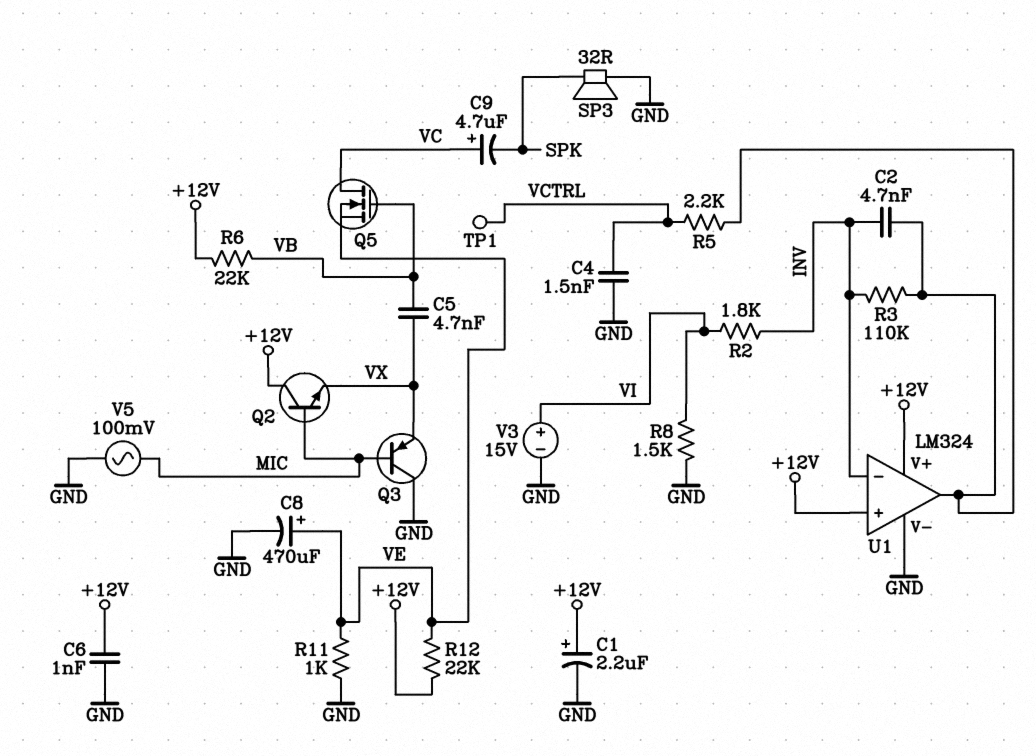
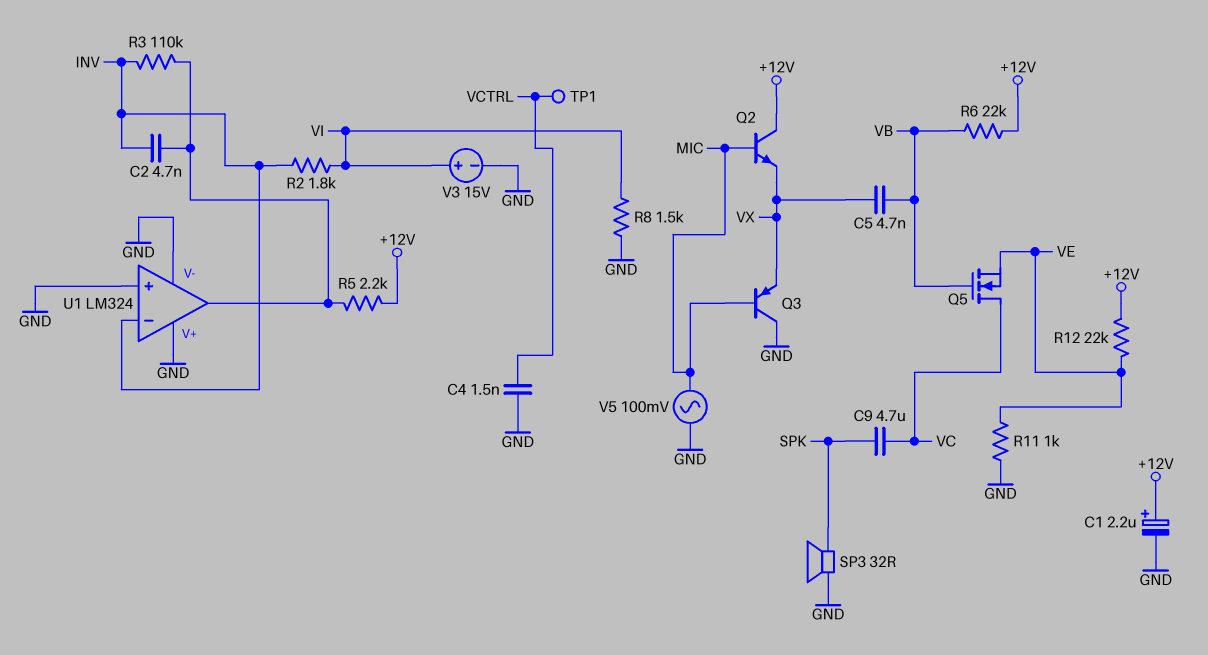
C6: 1nF (+12V, GND) -> none
C8: 470uF (plus VE, minus GND) -> none
C9: 4.7uF (plus VC, minus SPK) -> 4.7uF (SPK, VC)
R5: 2.2k (U1/out, VCTRL) -> 2.2k (+12V, U1/out)
U1 pin V+: +12V -> GND
U1 pin in+: +12V -> GND

